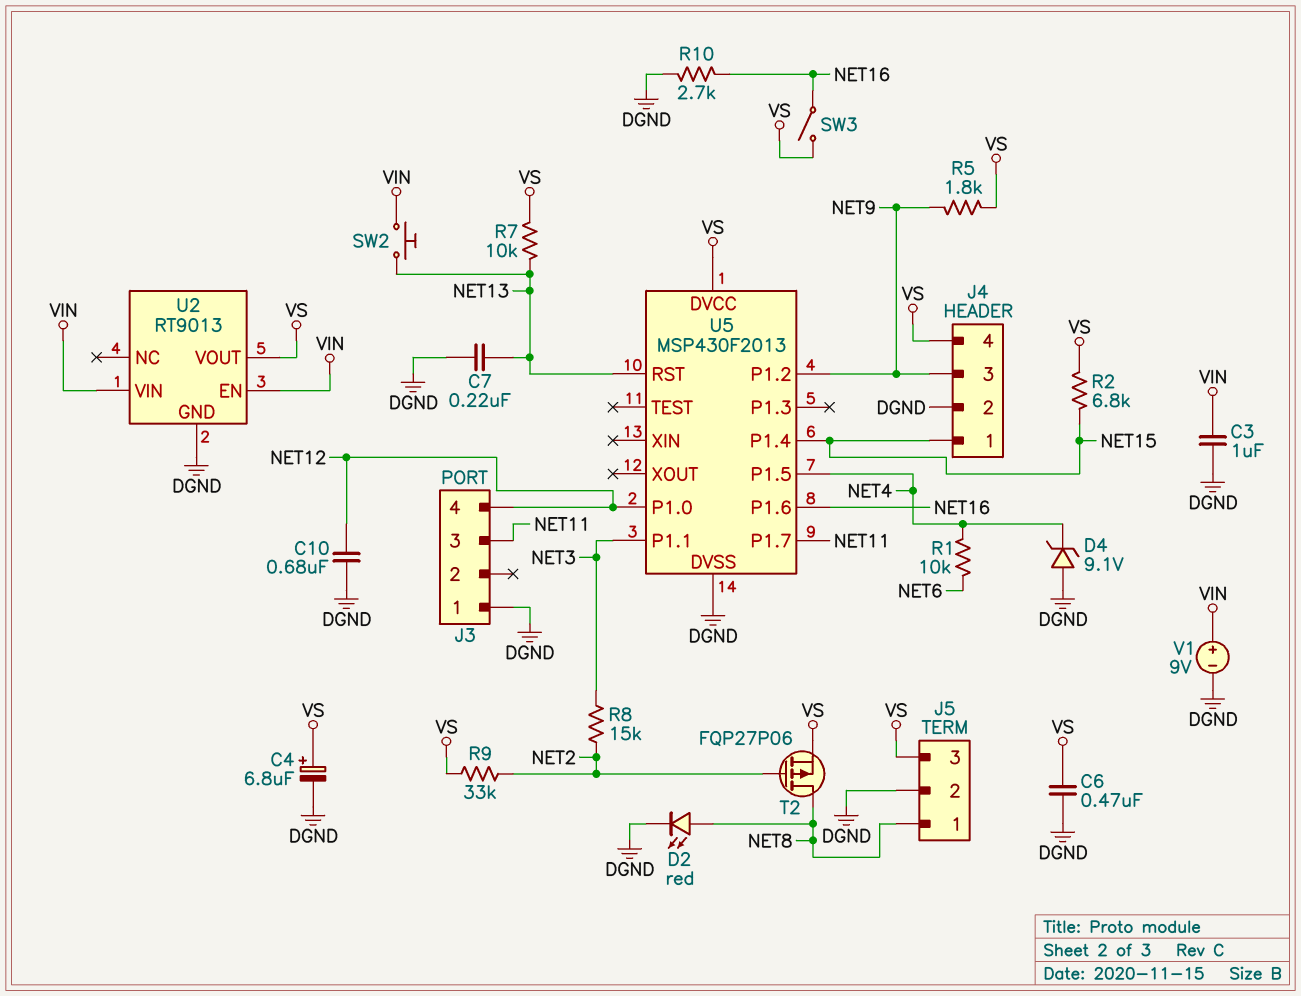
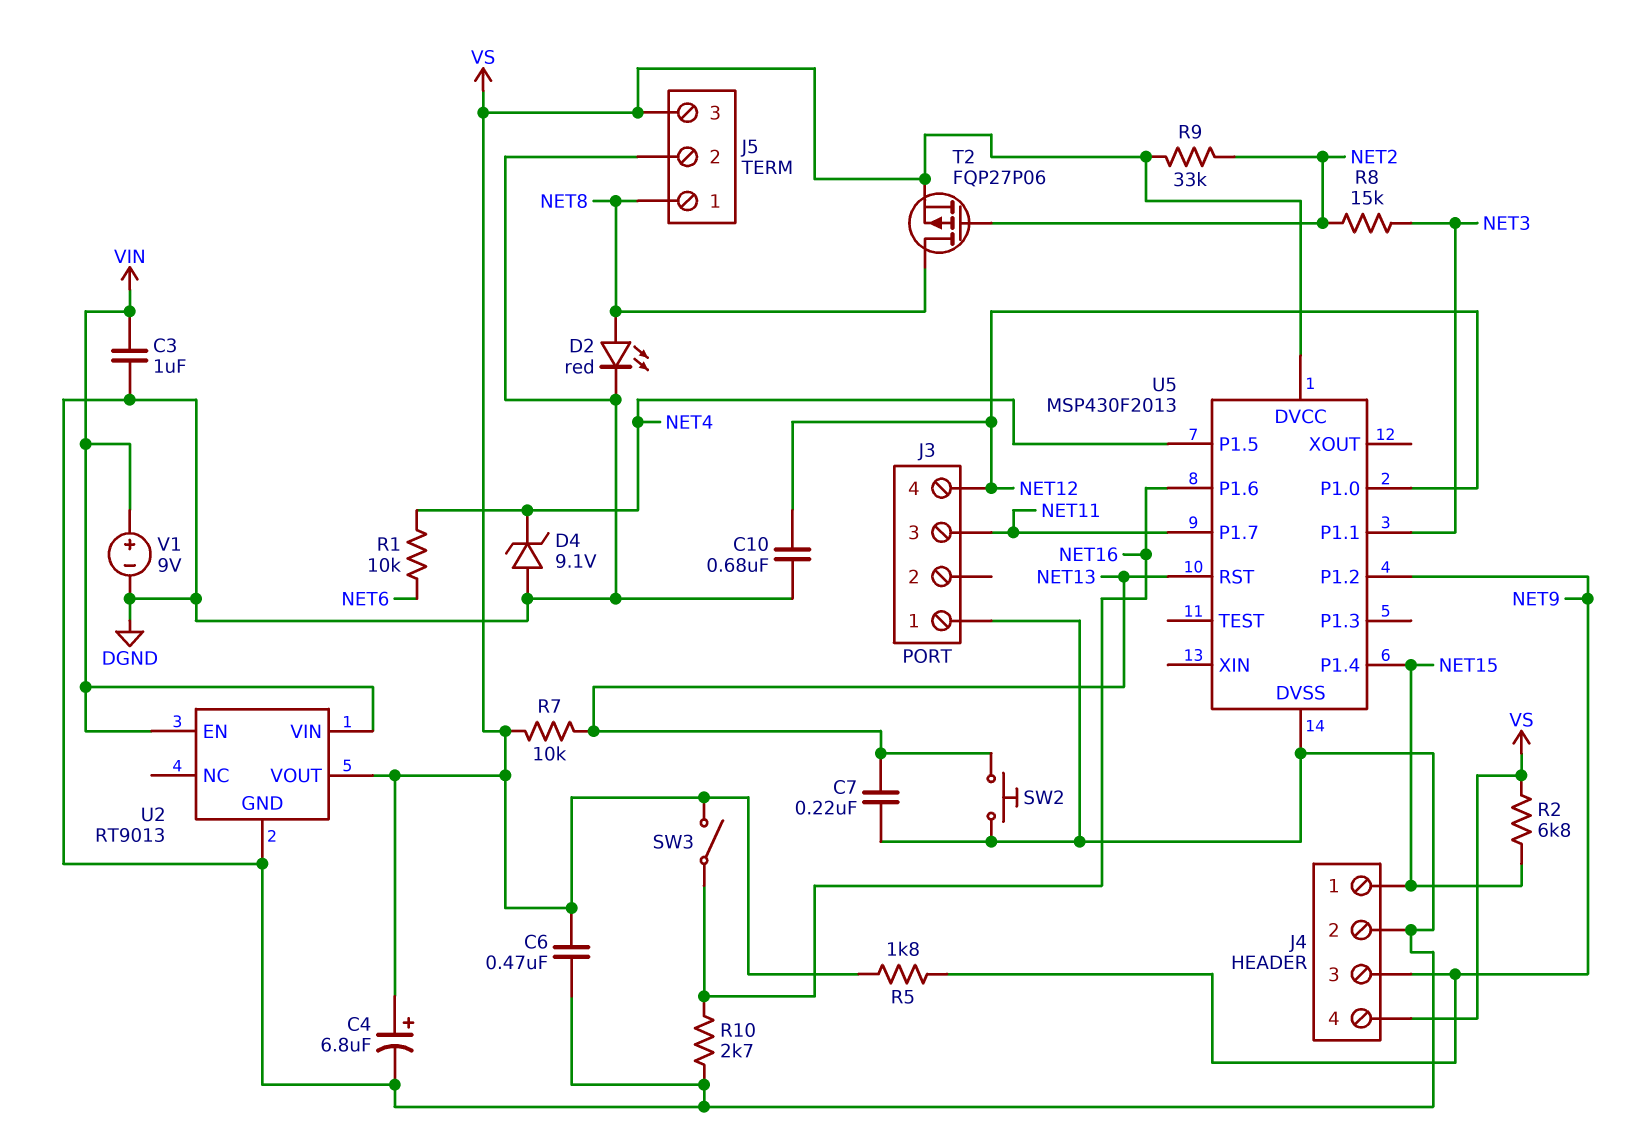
SW2: button (NET13, VIN) -> button (DGND, NET13)

